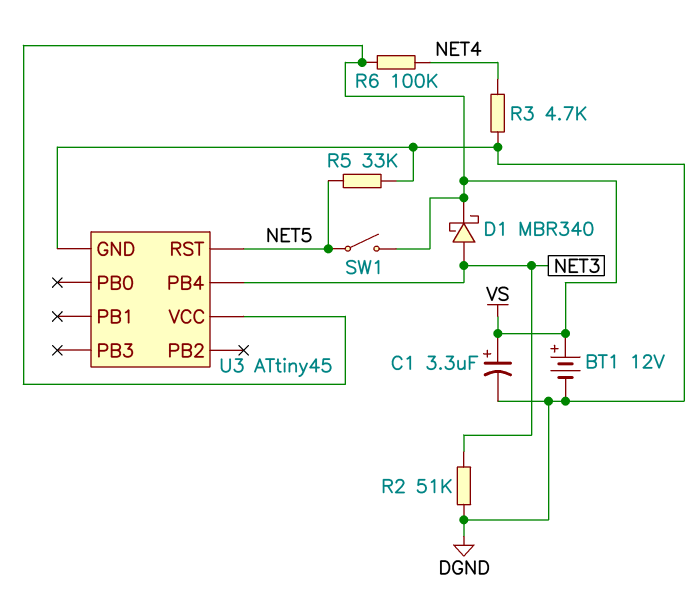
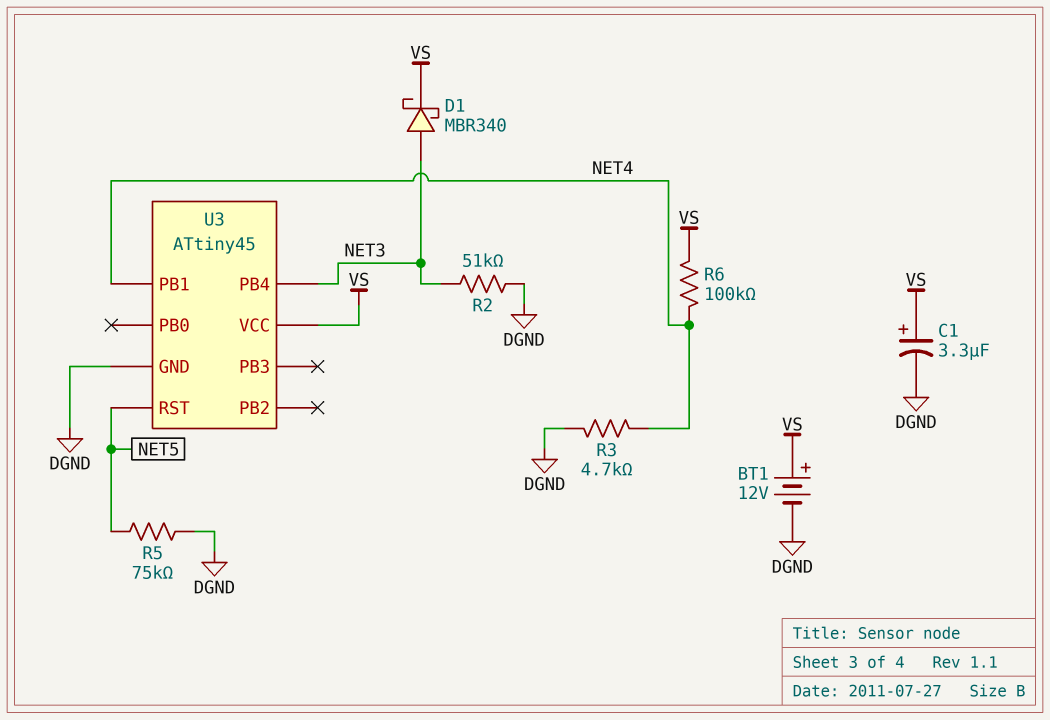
R5: 33k (DGND, NET5) -> 75k (DGND, NET5)
SW1: switch (NET5, VS) -> none
U3 pin PB1: none -> NET4

